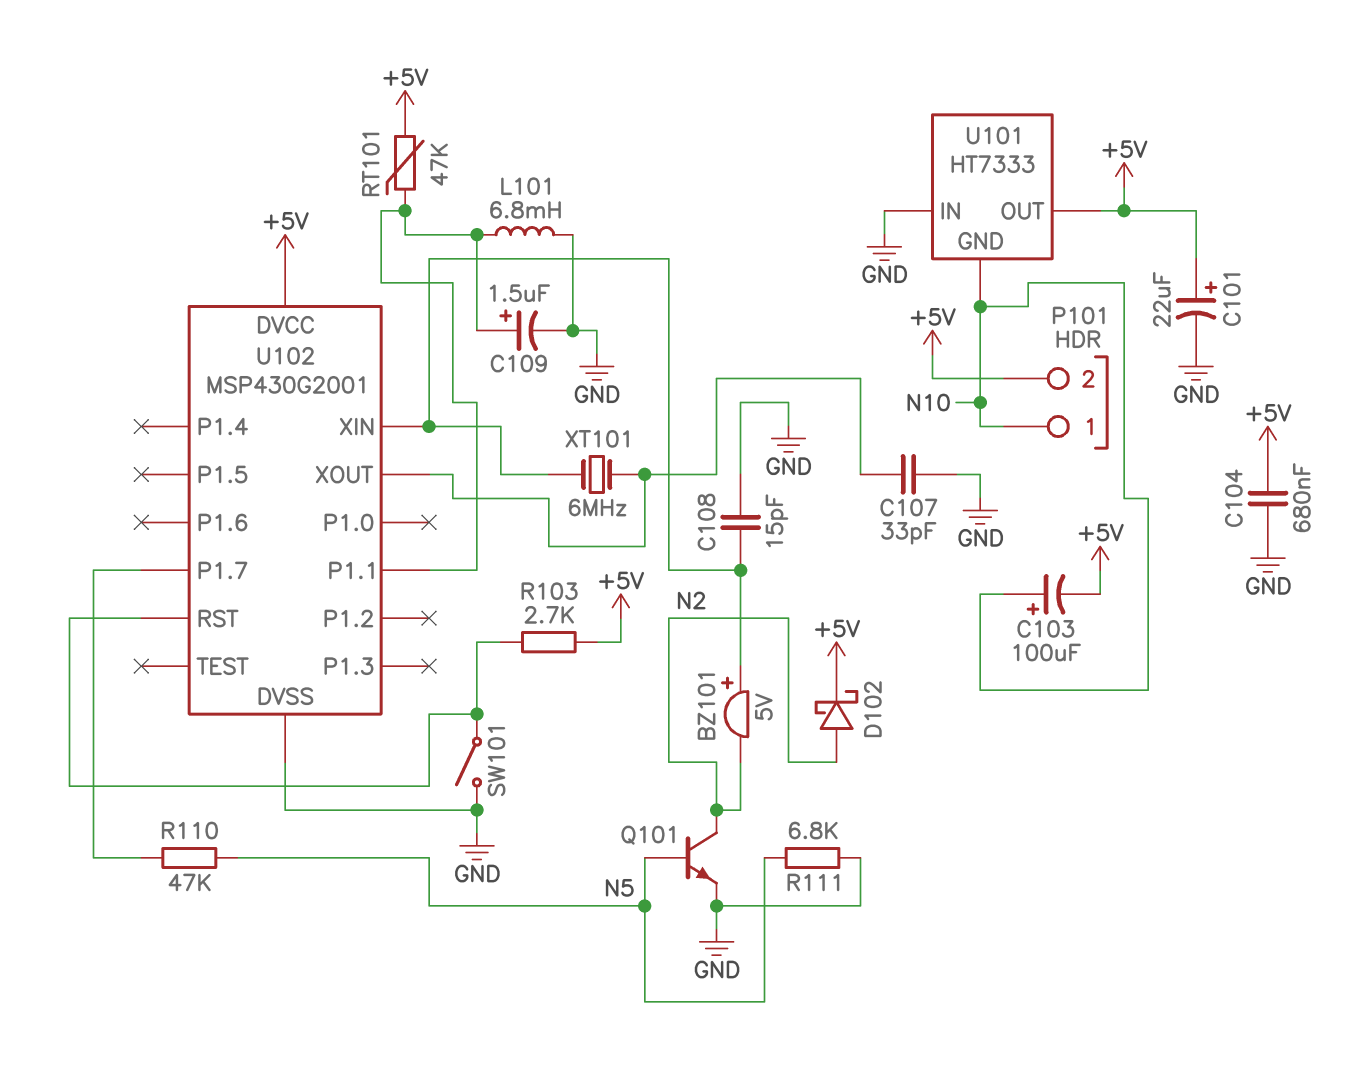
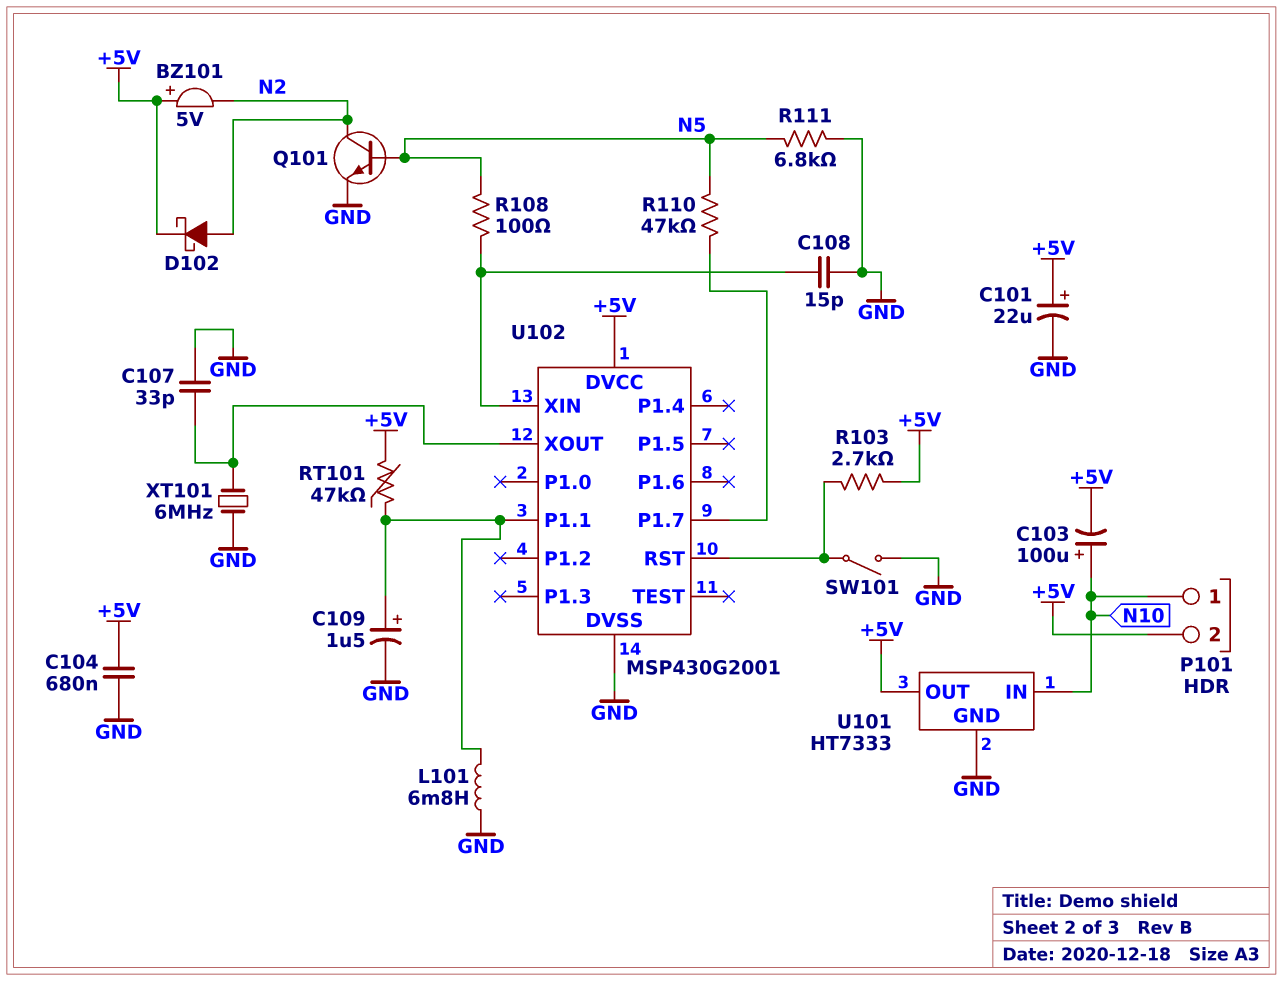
BZ101: buzzer 5V (plus U102/XIN, minus N2) -> buzzer 5V (plus +5V, minus N2)
R108: none -> 100 (N5, U102/XIN)
U101 pin GND: N10 -> GND
U101 pin IN: GND -> N10
XT101: 6MHz (U102/XIN, U102/XOUT) -> 6MHz (GND, U102/XOUT)

